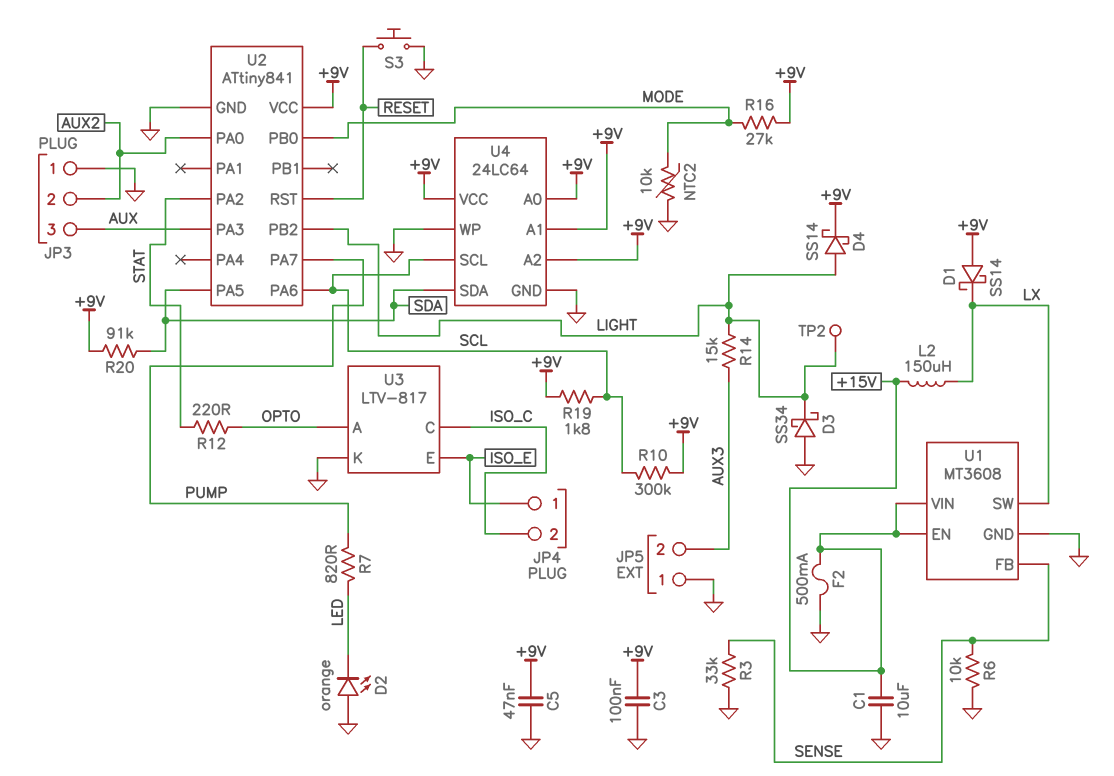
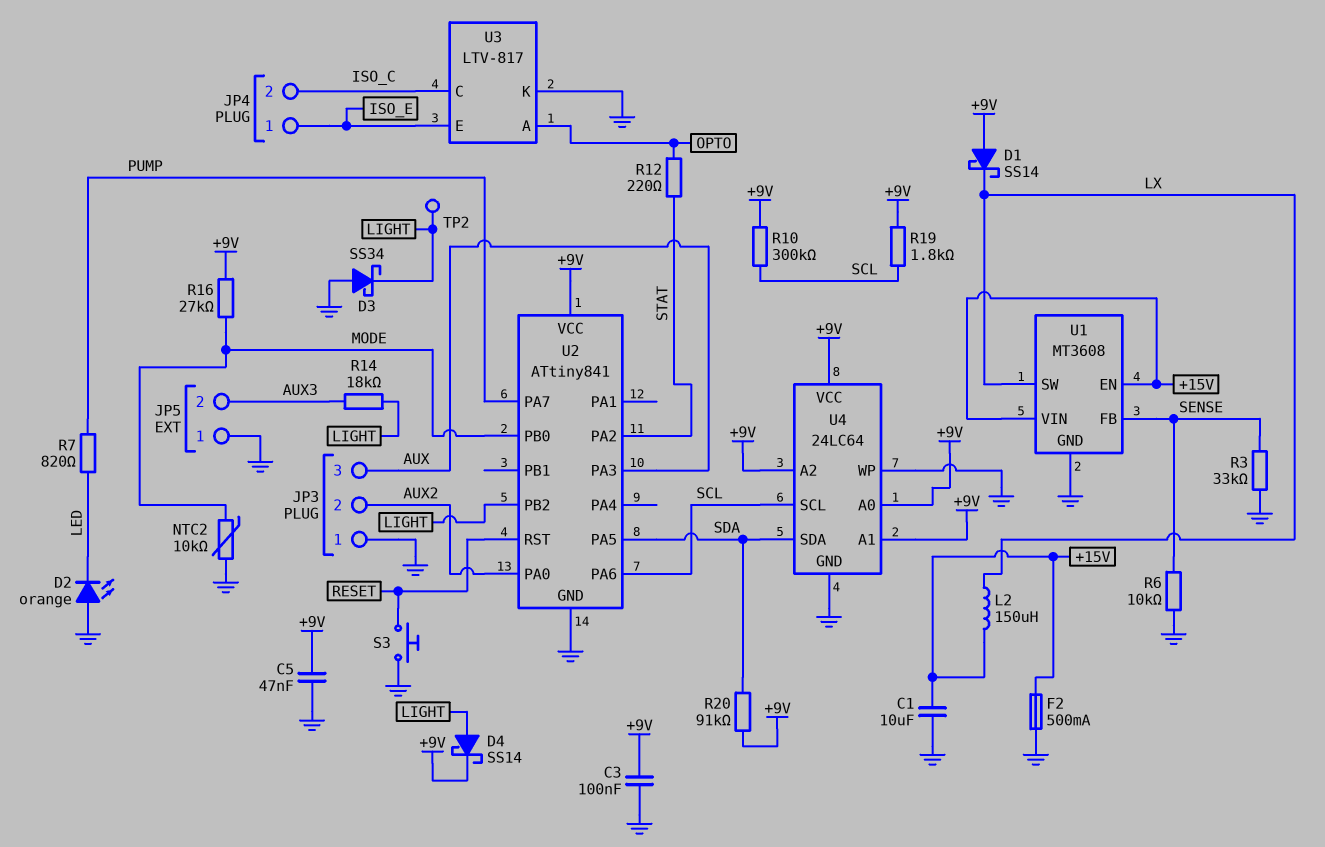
R14: 15k (AUX3, LIGHT) -> 18k (AUX3, LIGHT)

